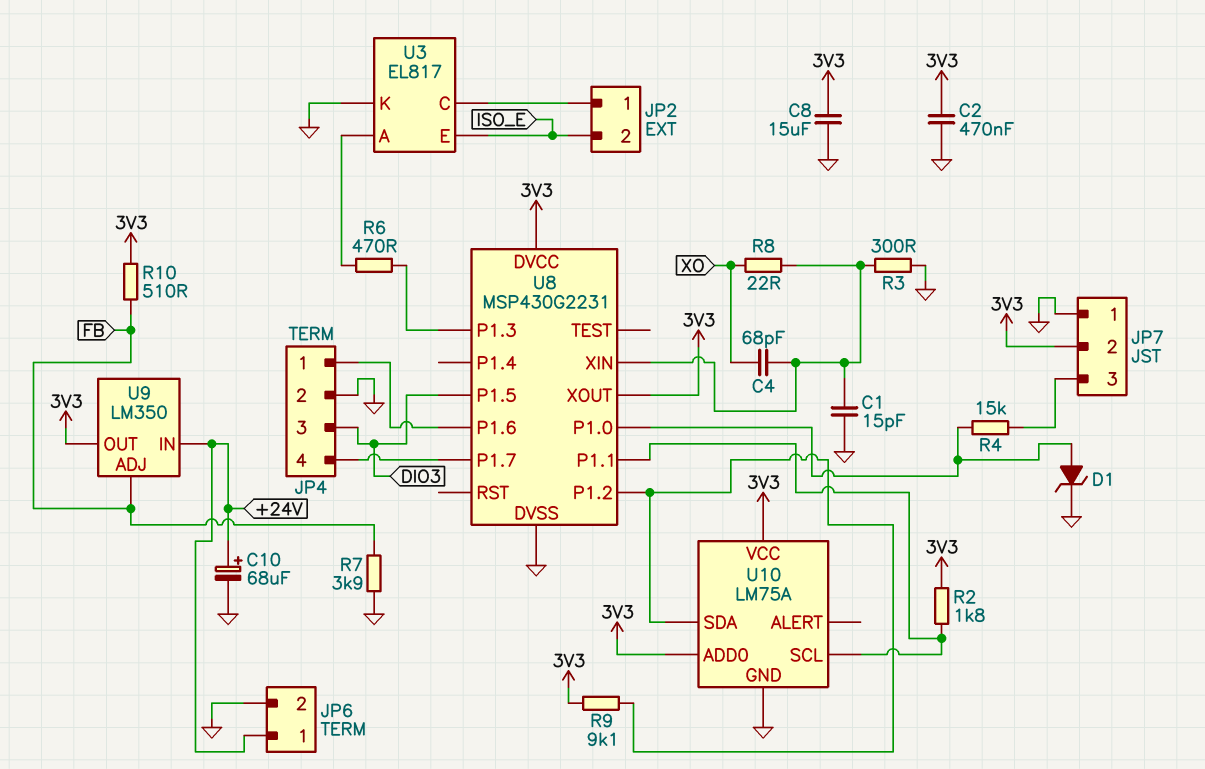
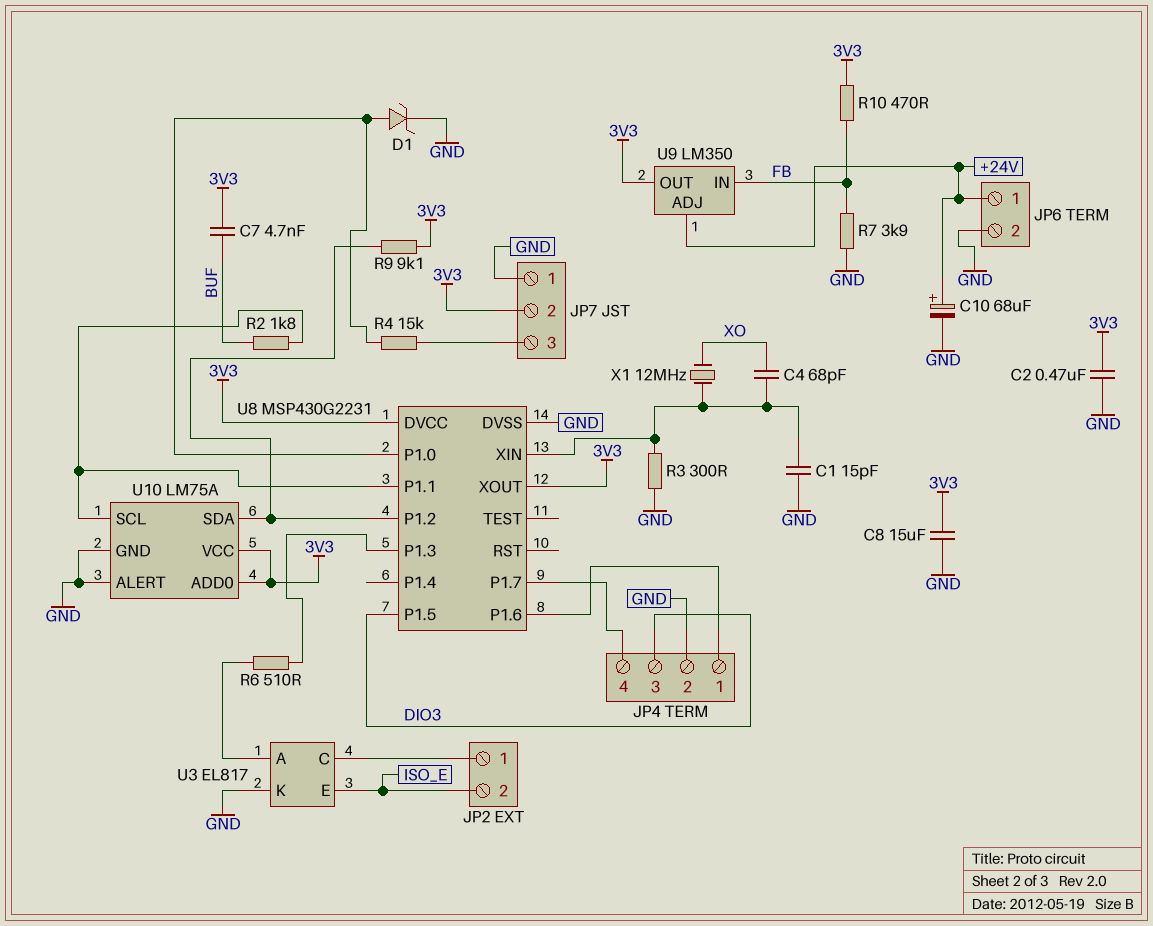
C7: none -> 4.7nF (3V3, BUF)
R2: 1.8k (3V3, U8/P1.1) -> 1.8k (BUF, U8/P1.1)
R6: 470 (U3/A, U8/P1.3) -> 510 (U3/A, U8/P1.3)
R8: 22 (U8/XIN, XO) -> none
R10: 510 (3V3, FB) -> 470 (3V3, FB)
U9 pin ADJ: FB -> +24V
U9 pin IN: +24V -> FB
U10 pin ALERT: none -> GND
X1: none -> 12MHz (U8/XIN, XO)

